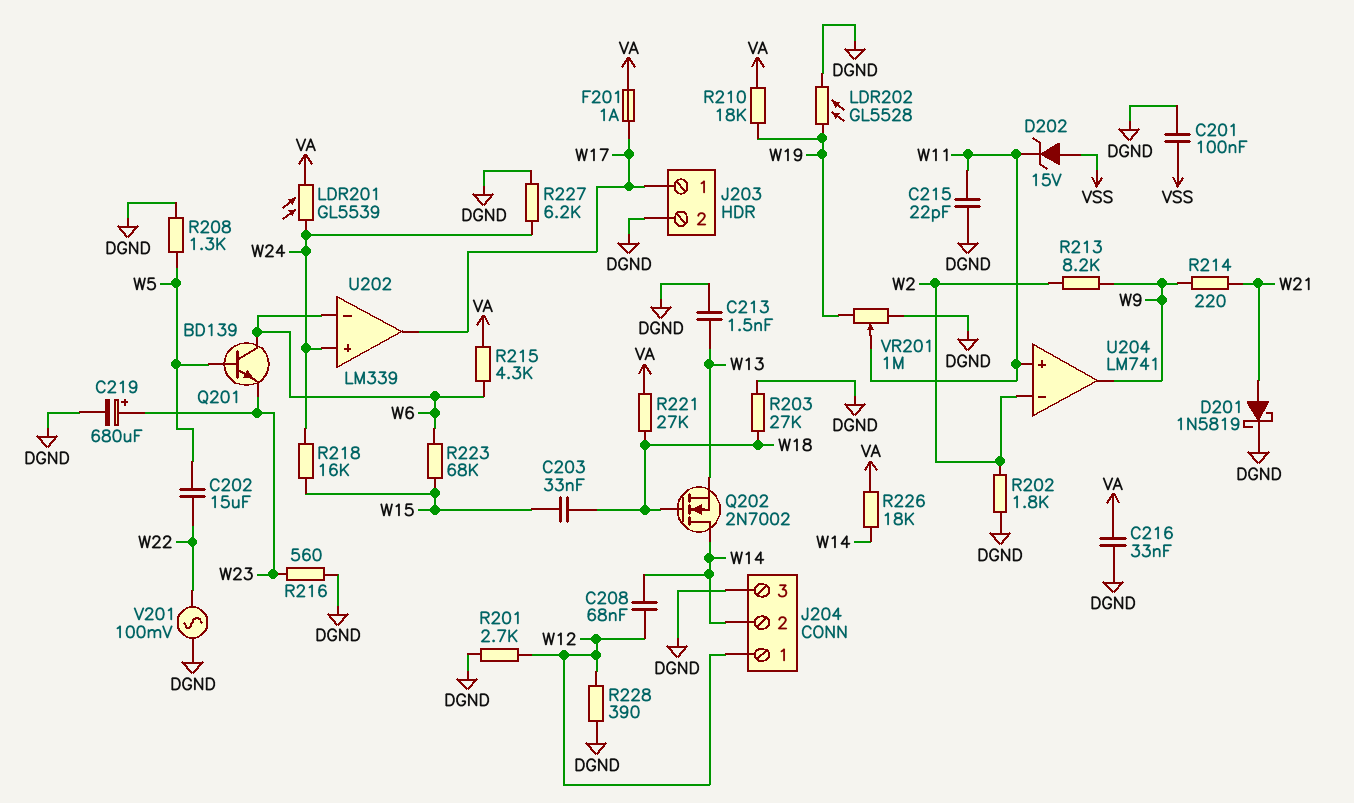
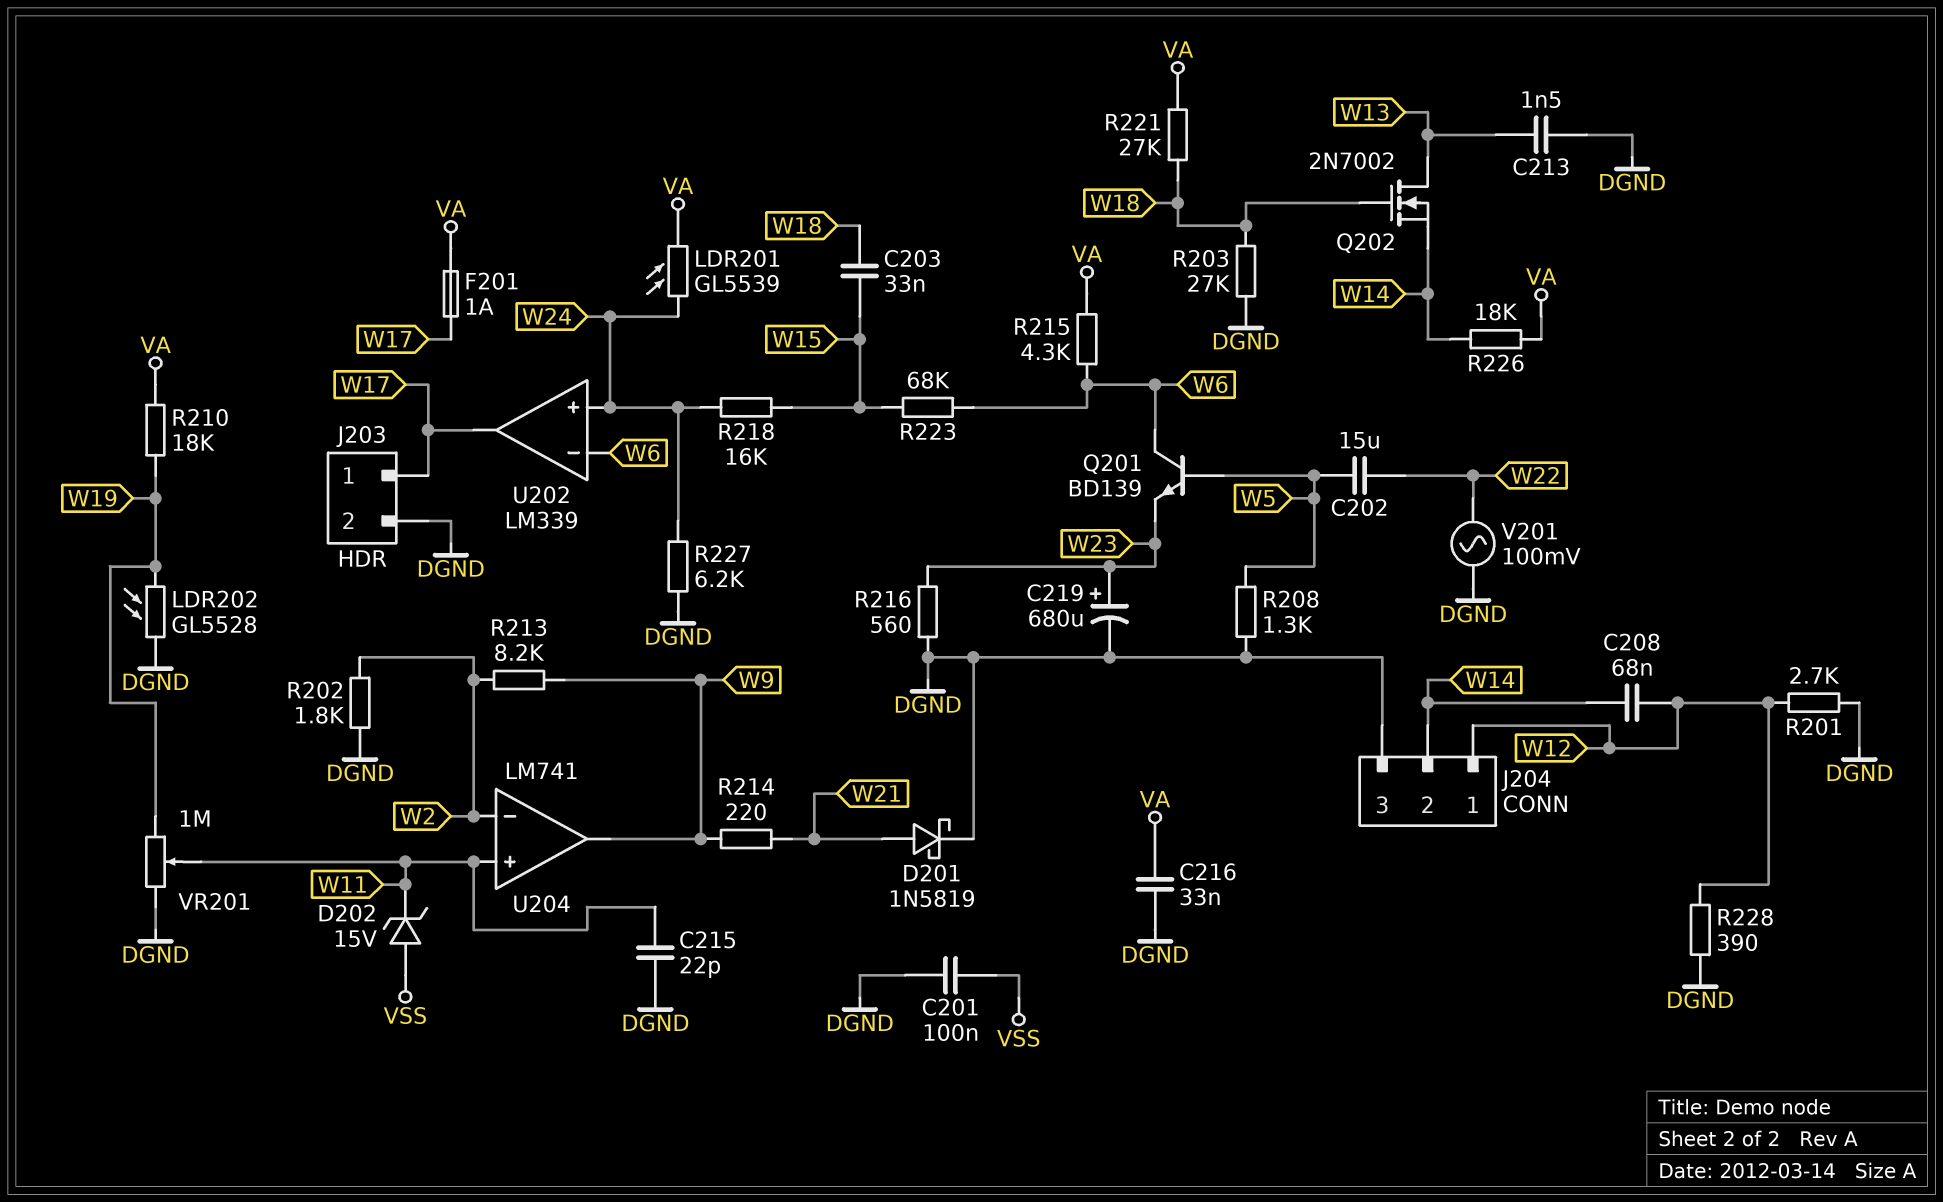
Q202: NMOS 2N7002 (G W18, D W14, S W13) -> NMOS 2N7002 (G W18, D W13, S W14)

